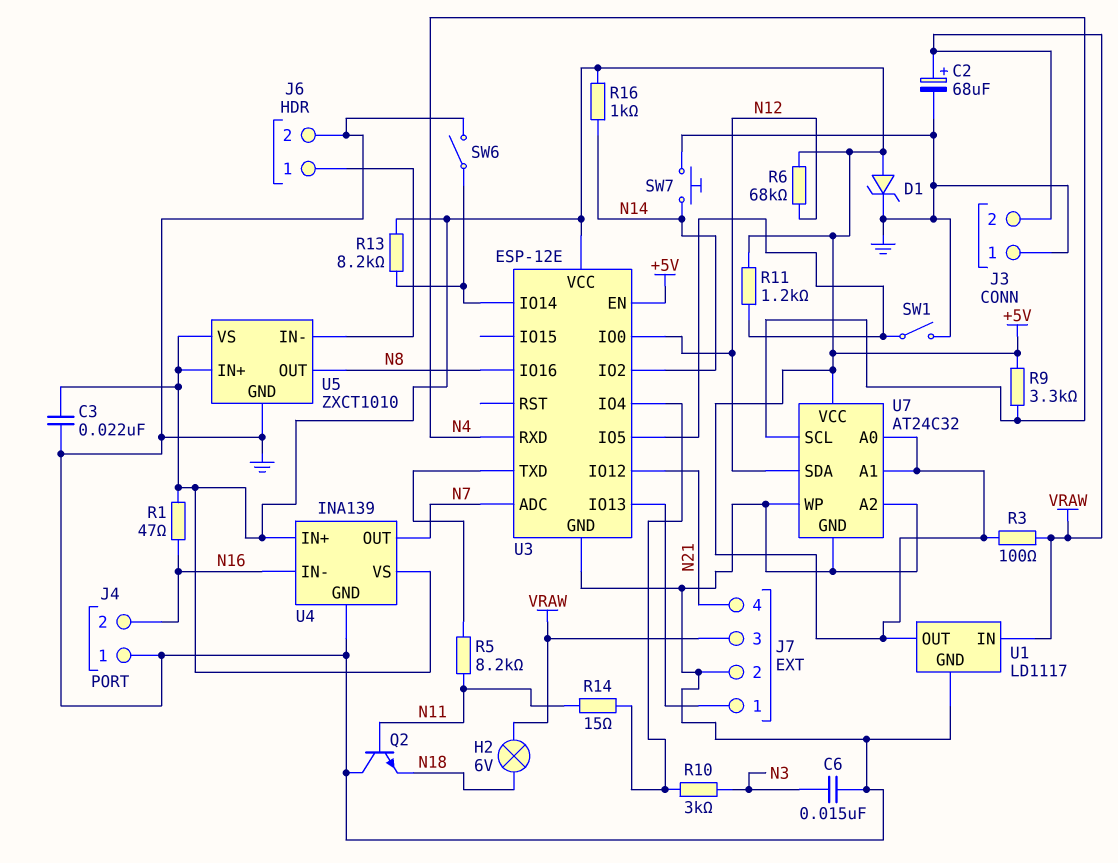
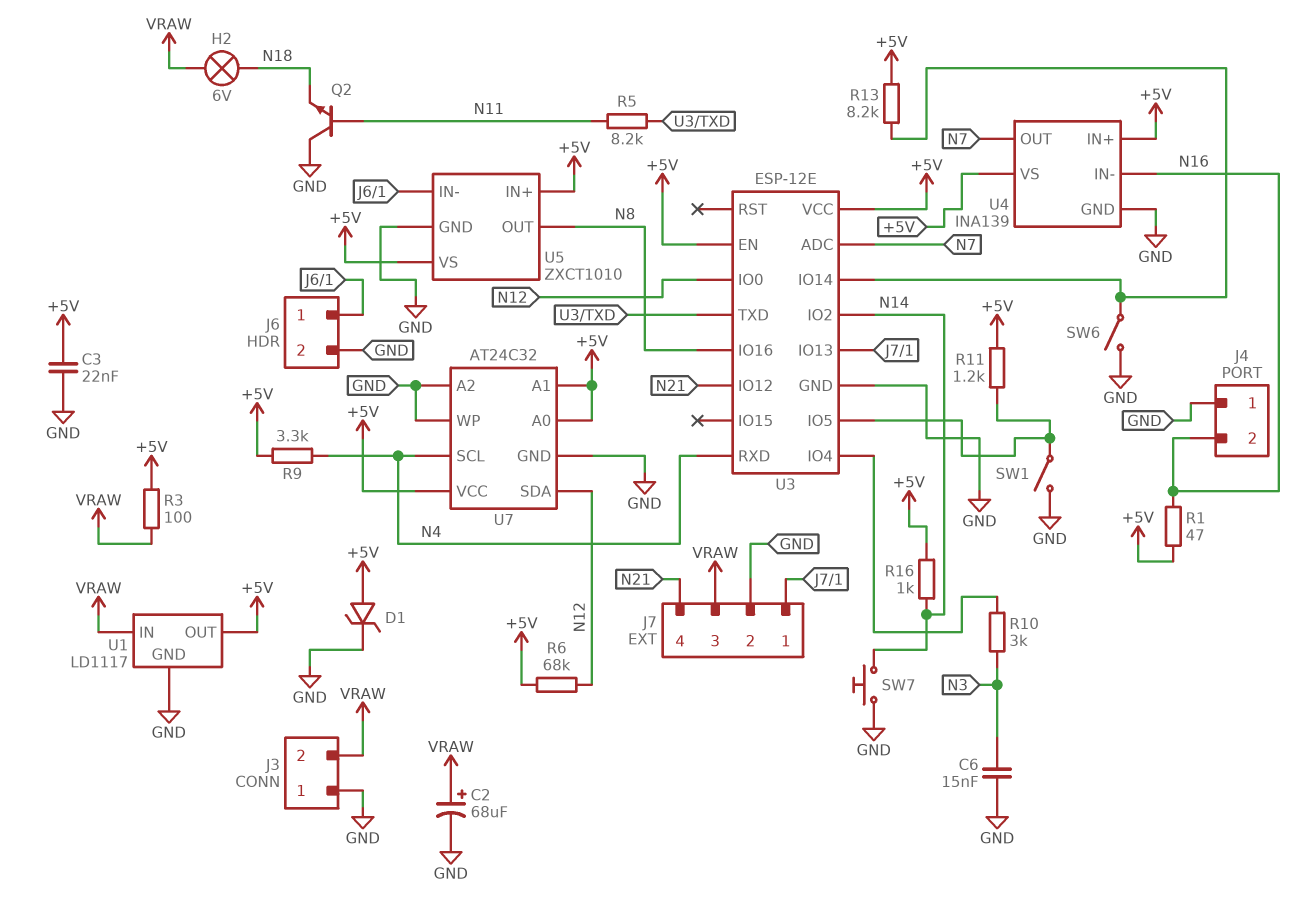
R14: 15 (N11, U3/IO4) -> none

